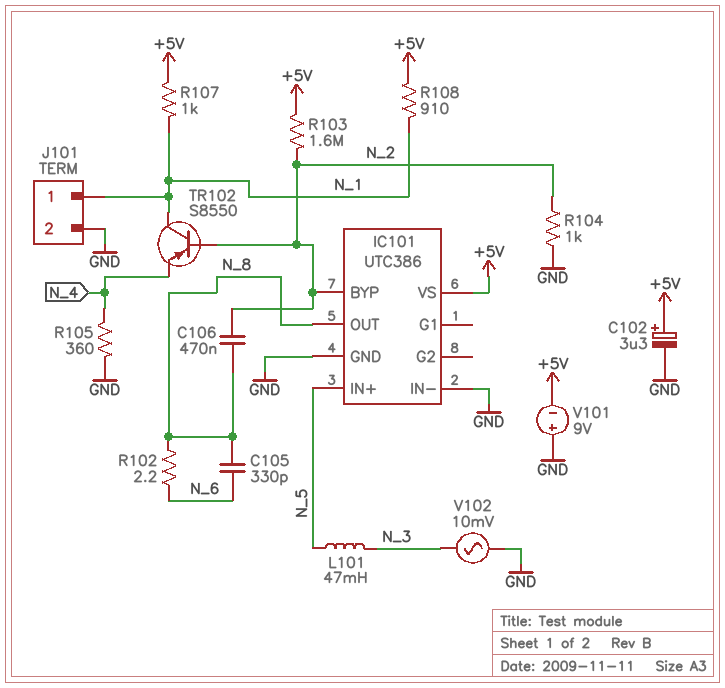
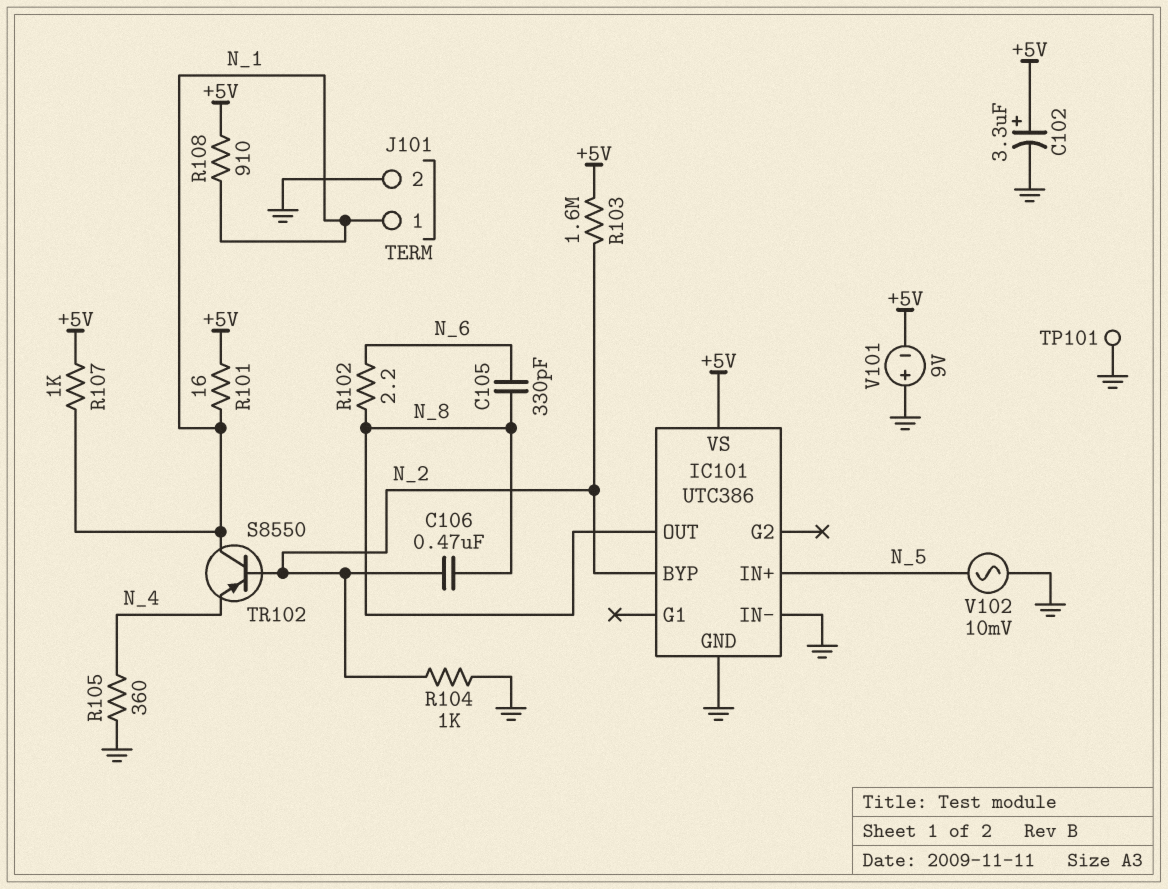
L101: 47mH (N_3, N_5) -> none
R101: none -> 16 (+5V, N_1)
TP101: none -> test point (GND)
V102: AC 10mV (GND, N_3) -> AC 10mV (GND, N_5)

